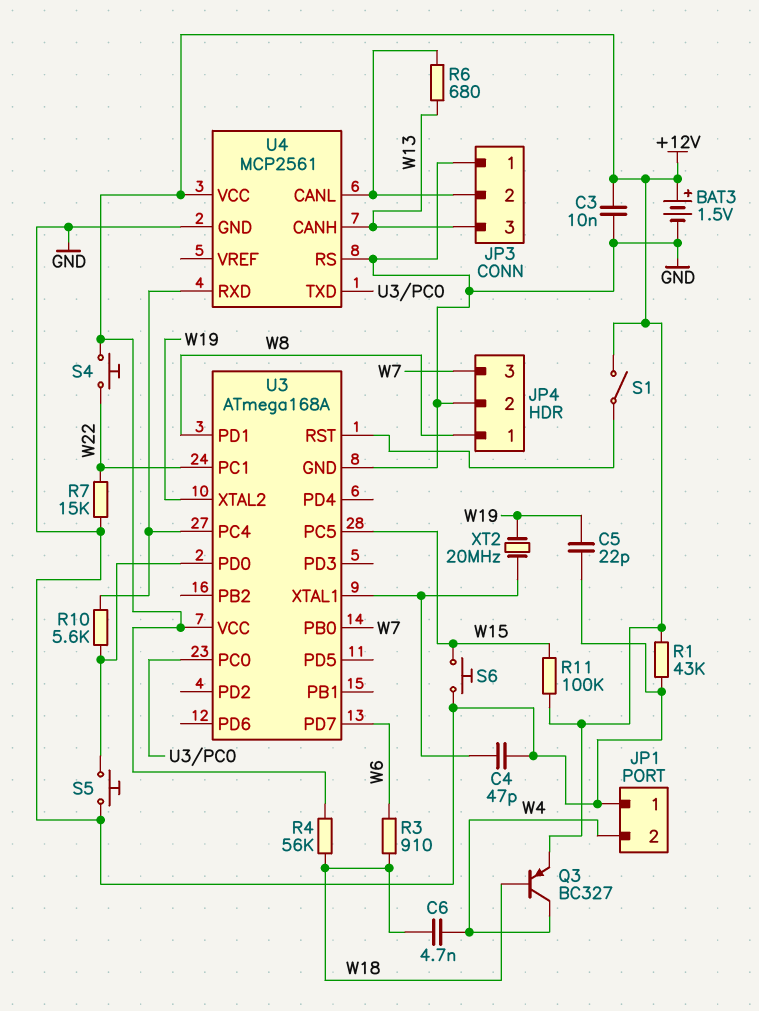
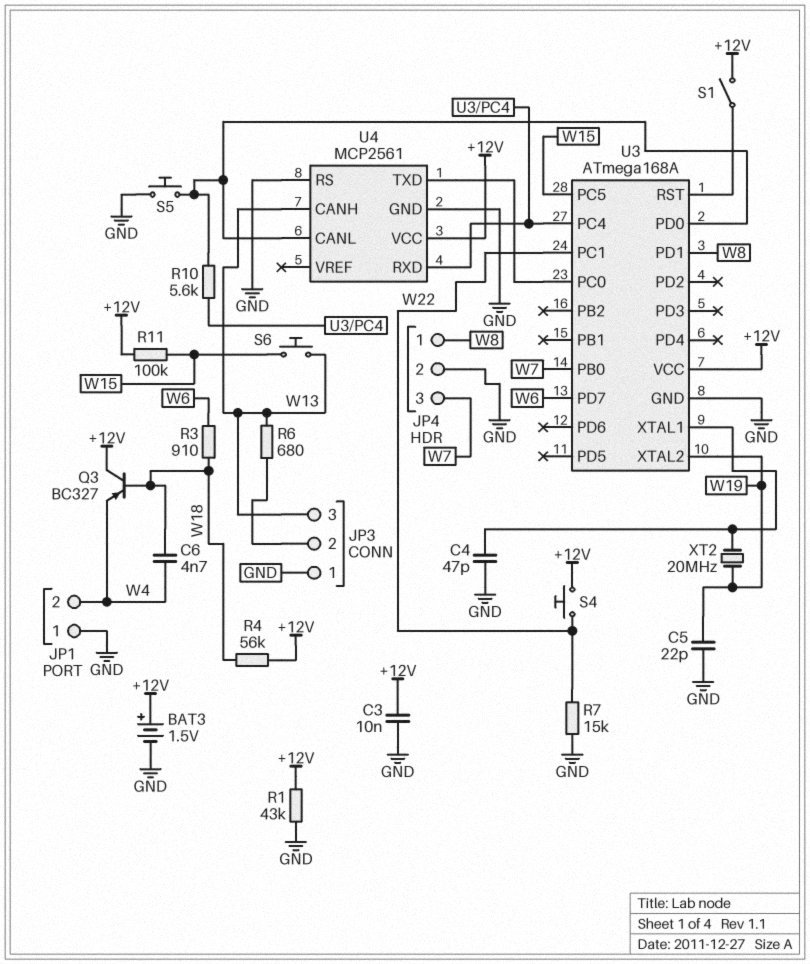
Q3: PNP BC327 (B W18, C W4, E +12V) -> PNP BC327 (B W18, C +12V, E W4)
S6: button (GND, W15) -> button (W13, W15)
U4 pin CANL: JP3/2 -> U3/PD0

